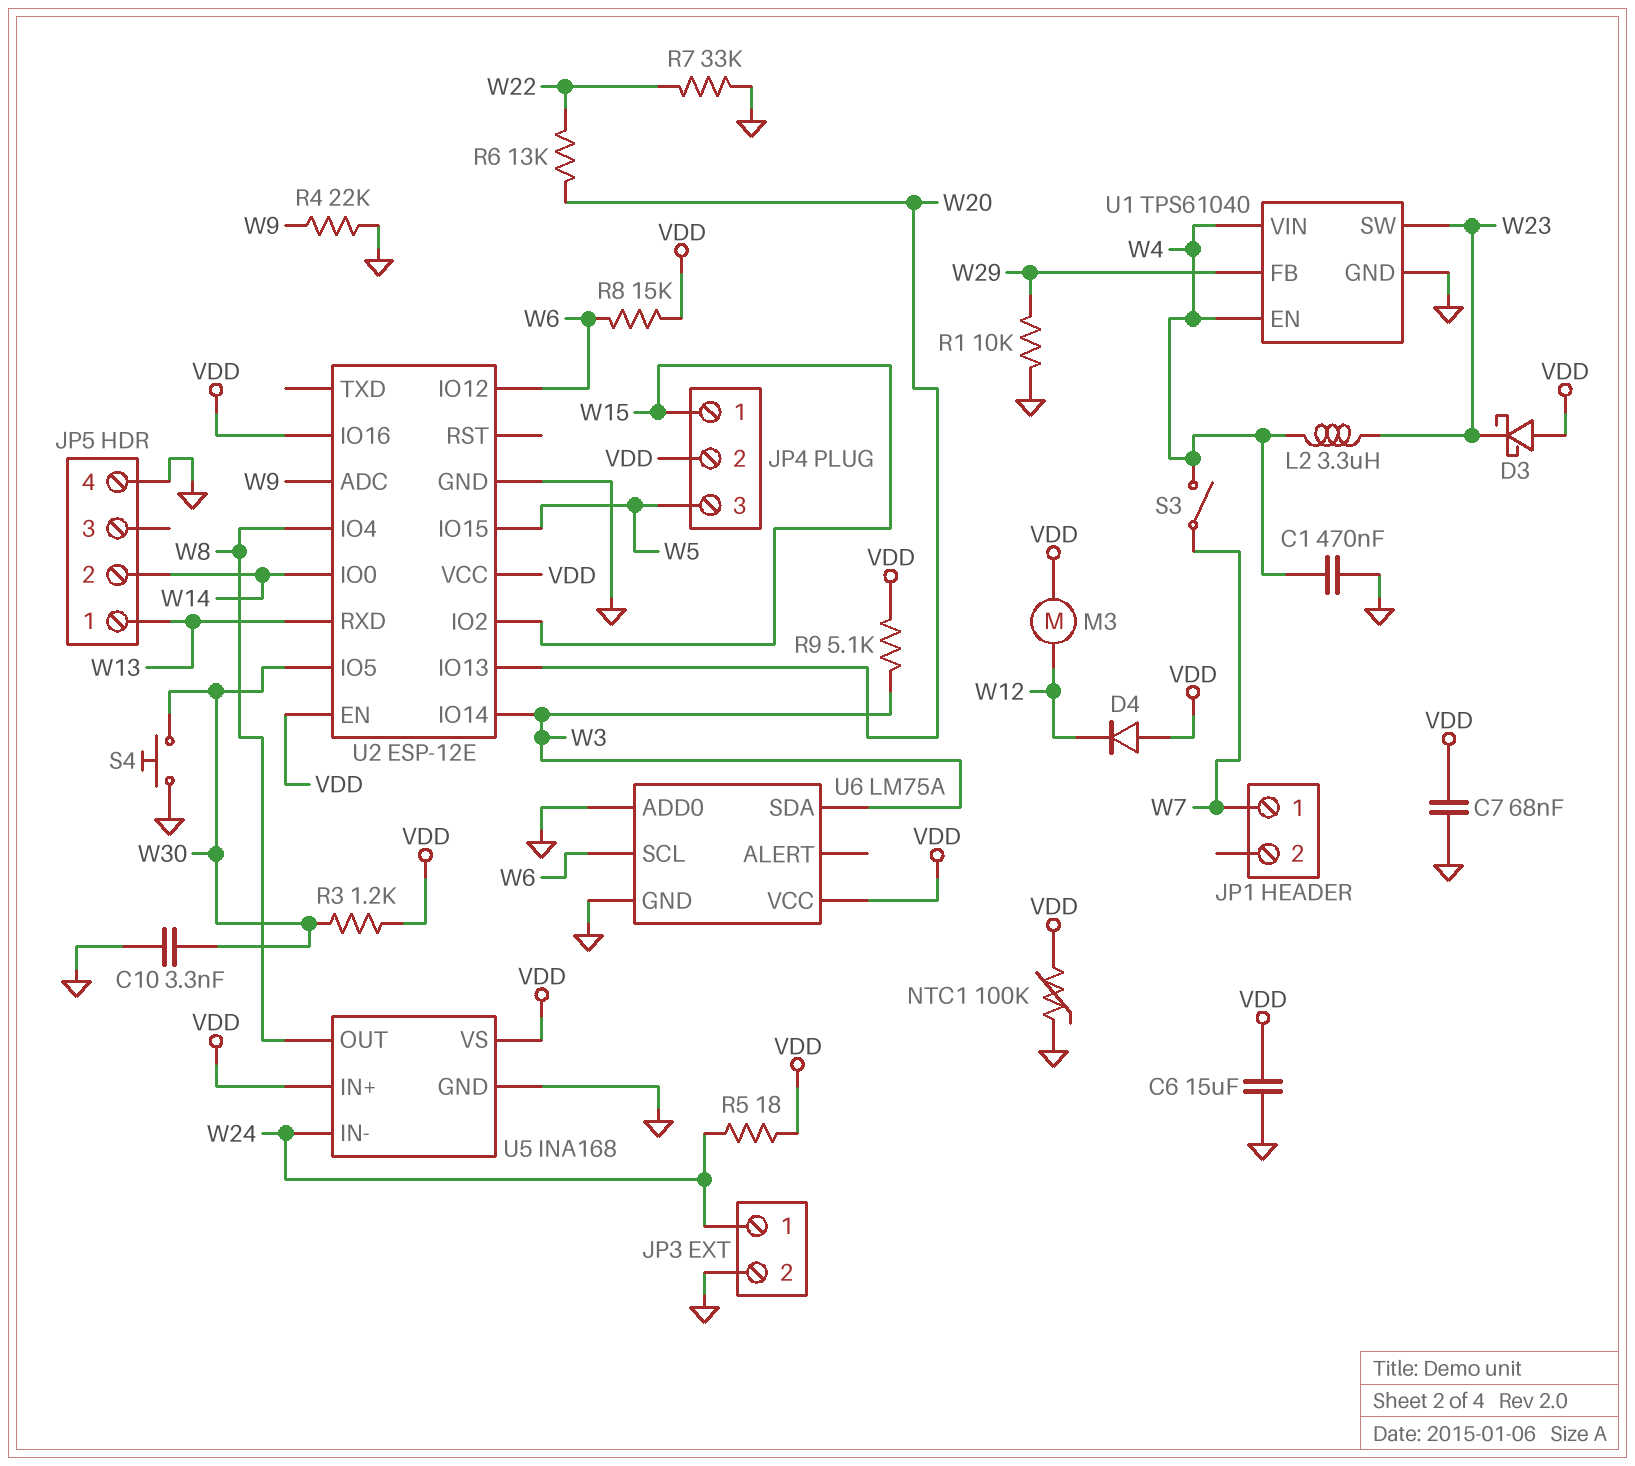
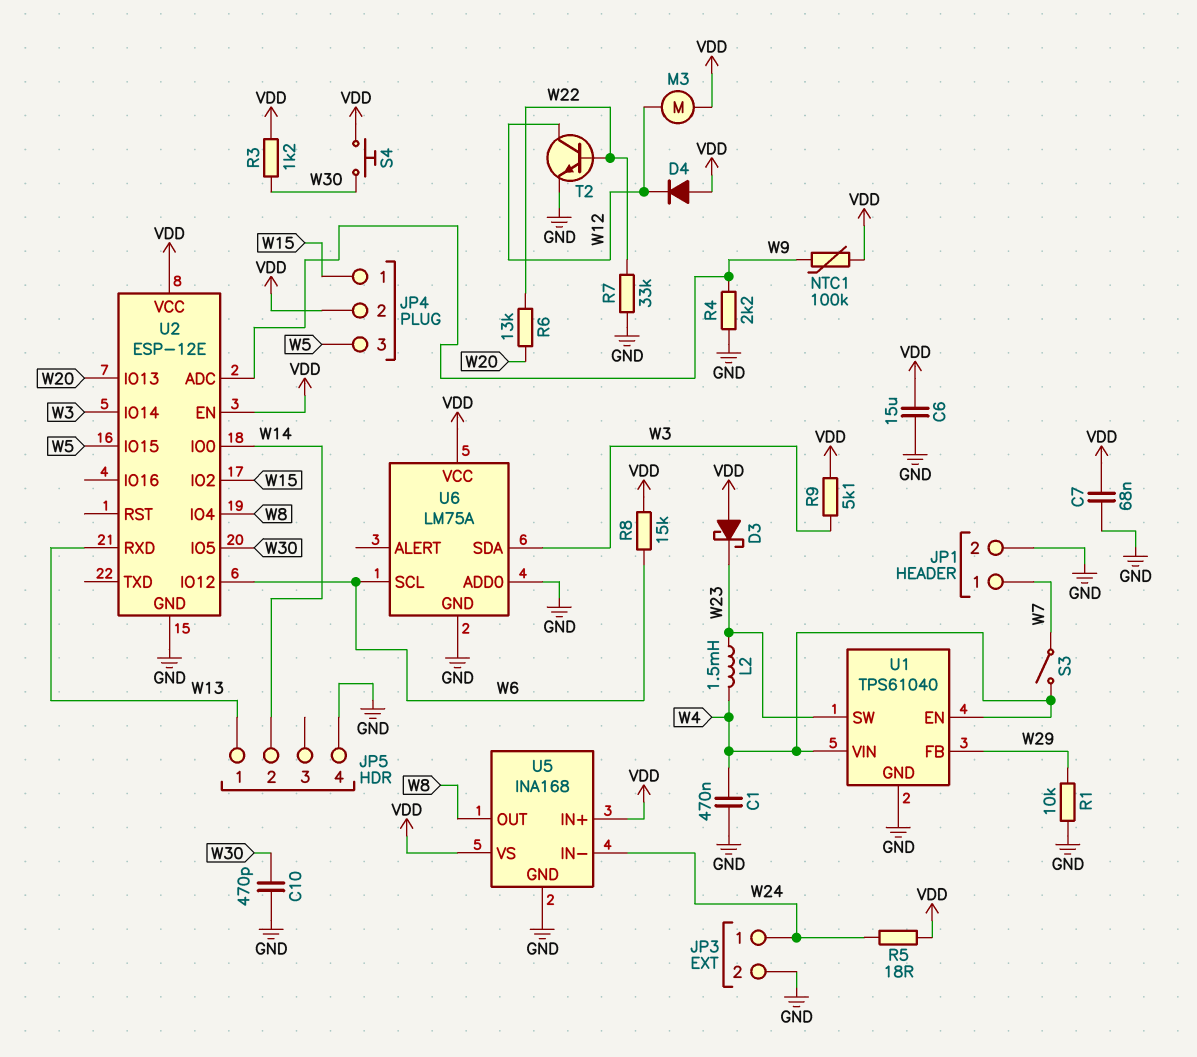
C10: 3.3nF (GND, W30) -> 470pF (GND, W30)
JP1 pin 2: none -> GND
L2: 3.3uH (W4, W23) -> 1.5mH (W4, W23)
NTC1: 100k (GND, VDD) -> 100k (VDD, W9)
R4: 22k (GND, W9) -> 2.2k (GND, W9)
S4: button (GND, W30) -> button (VDD, W30)
T2: none -> NPN (B W22, C W12, E GND)
U2 pin IO16: VDD -> none

